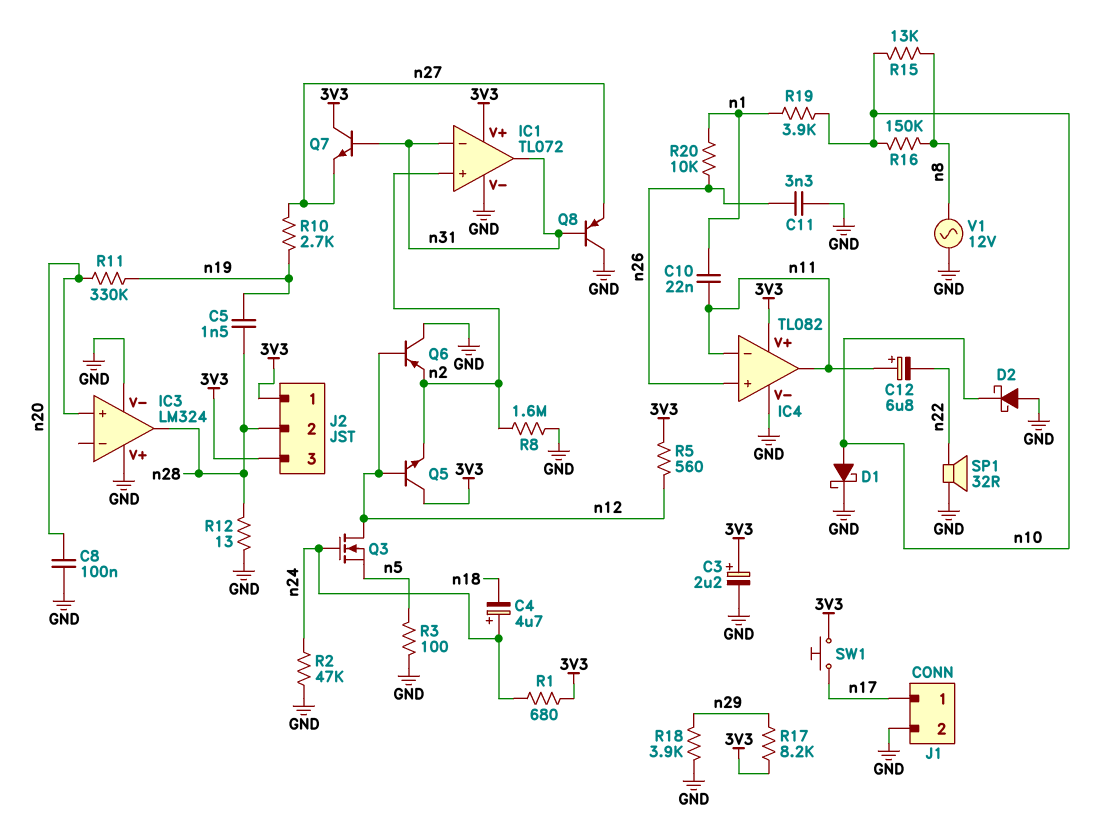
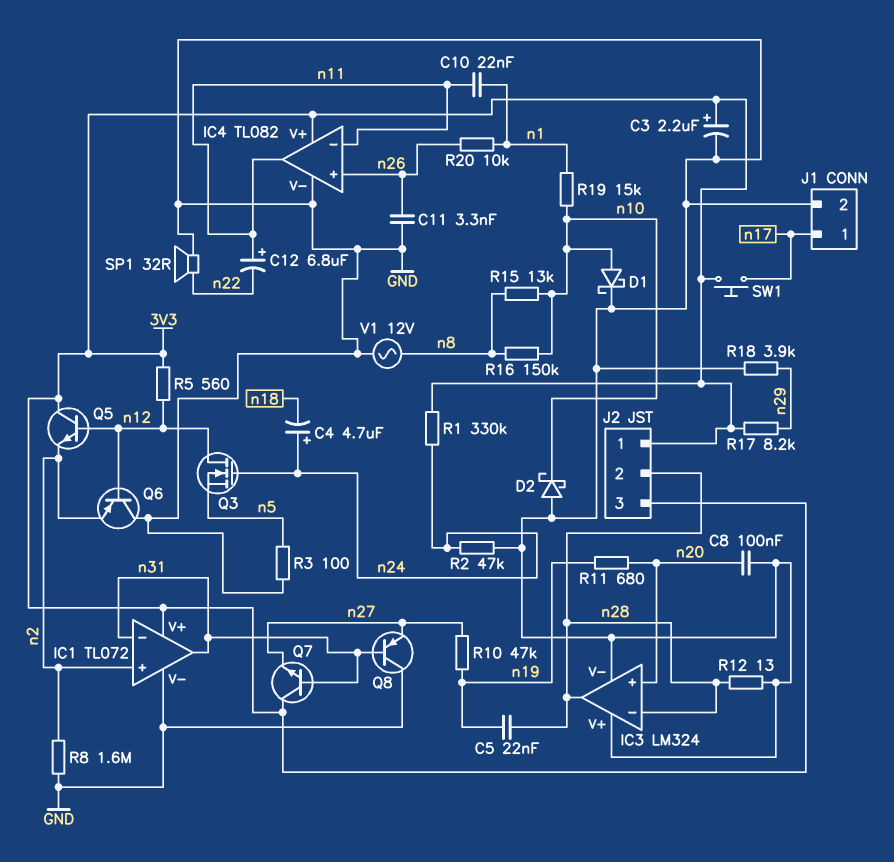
C5: 1.5nF (n19, n28) -> 22nF (n19, n28)
IC3 pin in-: none -> n28
R1: 680 (3V3, n24) -> 330k (3V3, n24)
R10: 2.7k (n19, n27) -> 47k (n19, n27)
R11: 330k (n19, n20) -> 680 (n19, n20)
R19: 3.9k (n1, n10) -> 15k (n1, n10)

